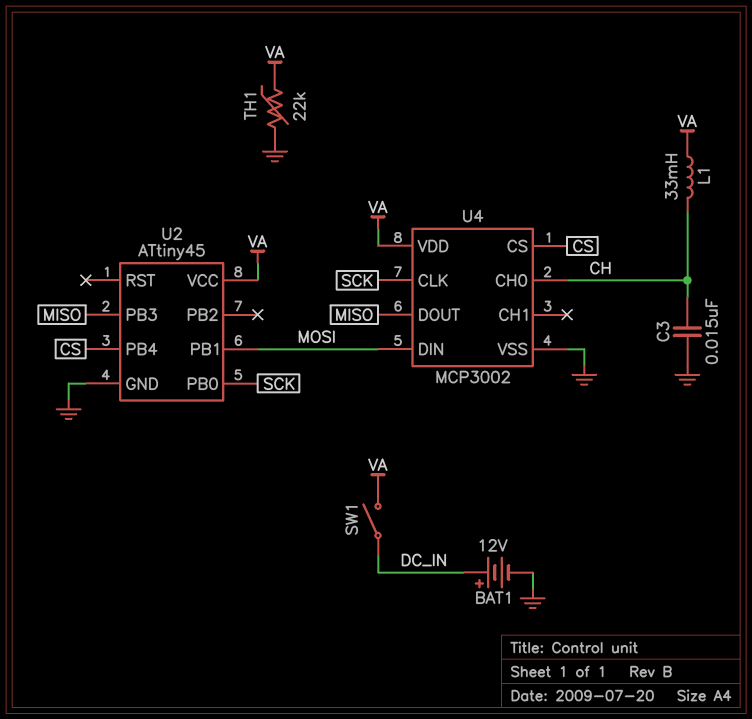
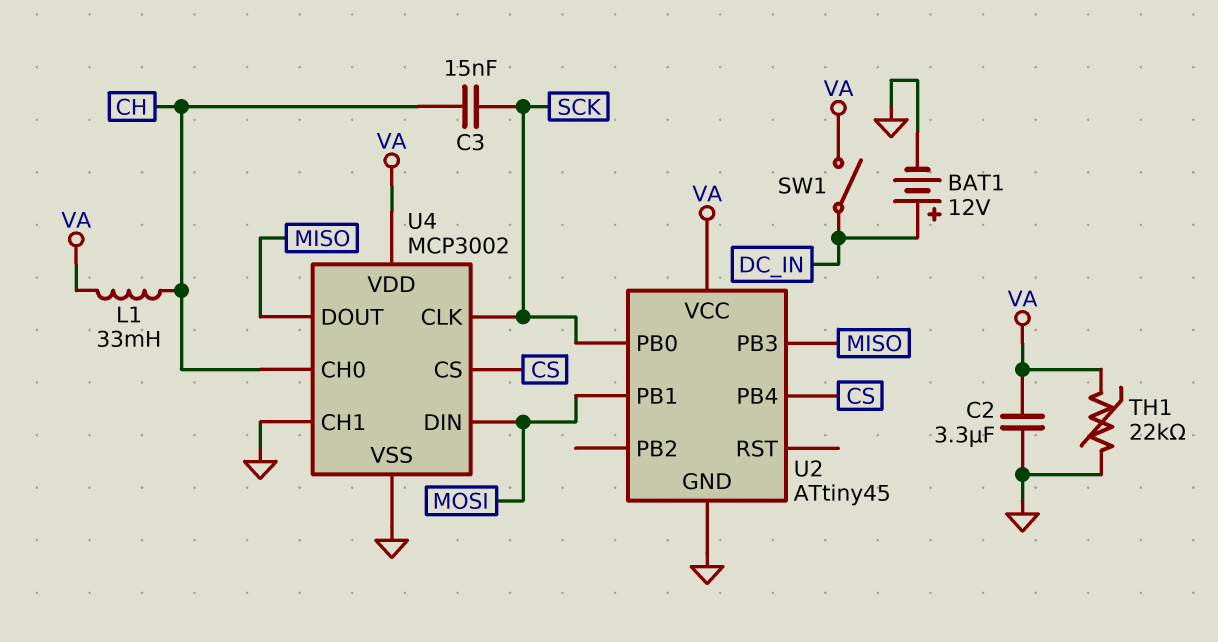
C2: none -> 3.3uF (GND, VA)
C3: 15nF (CH, GND) -> 15nF (CH, SCK)
U4 pin CH1: none -> GND

